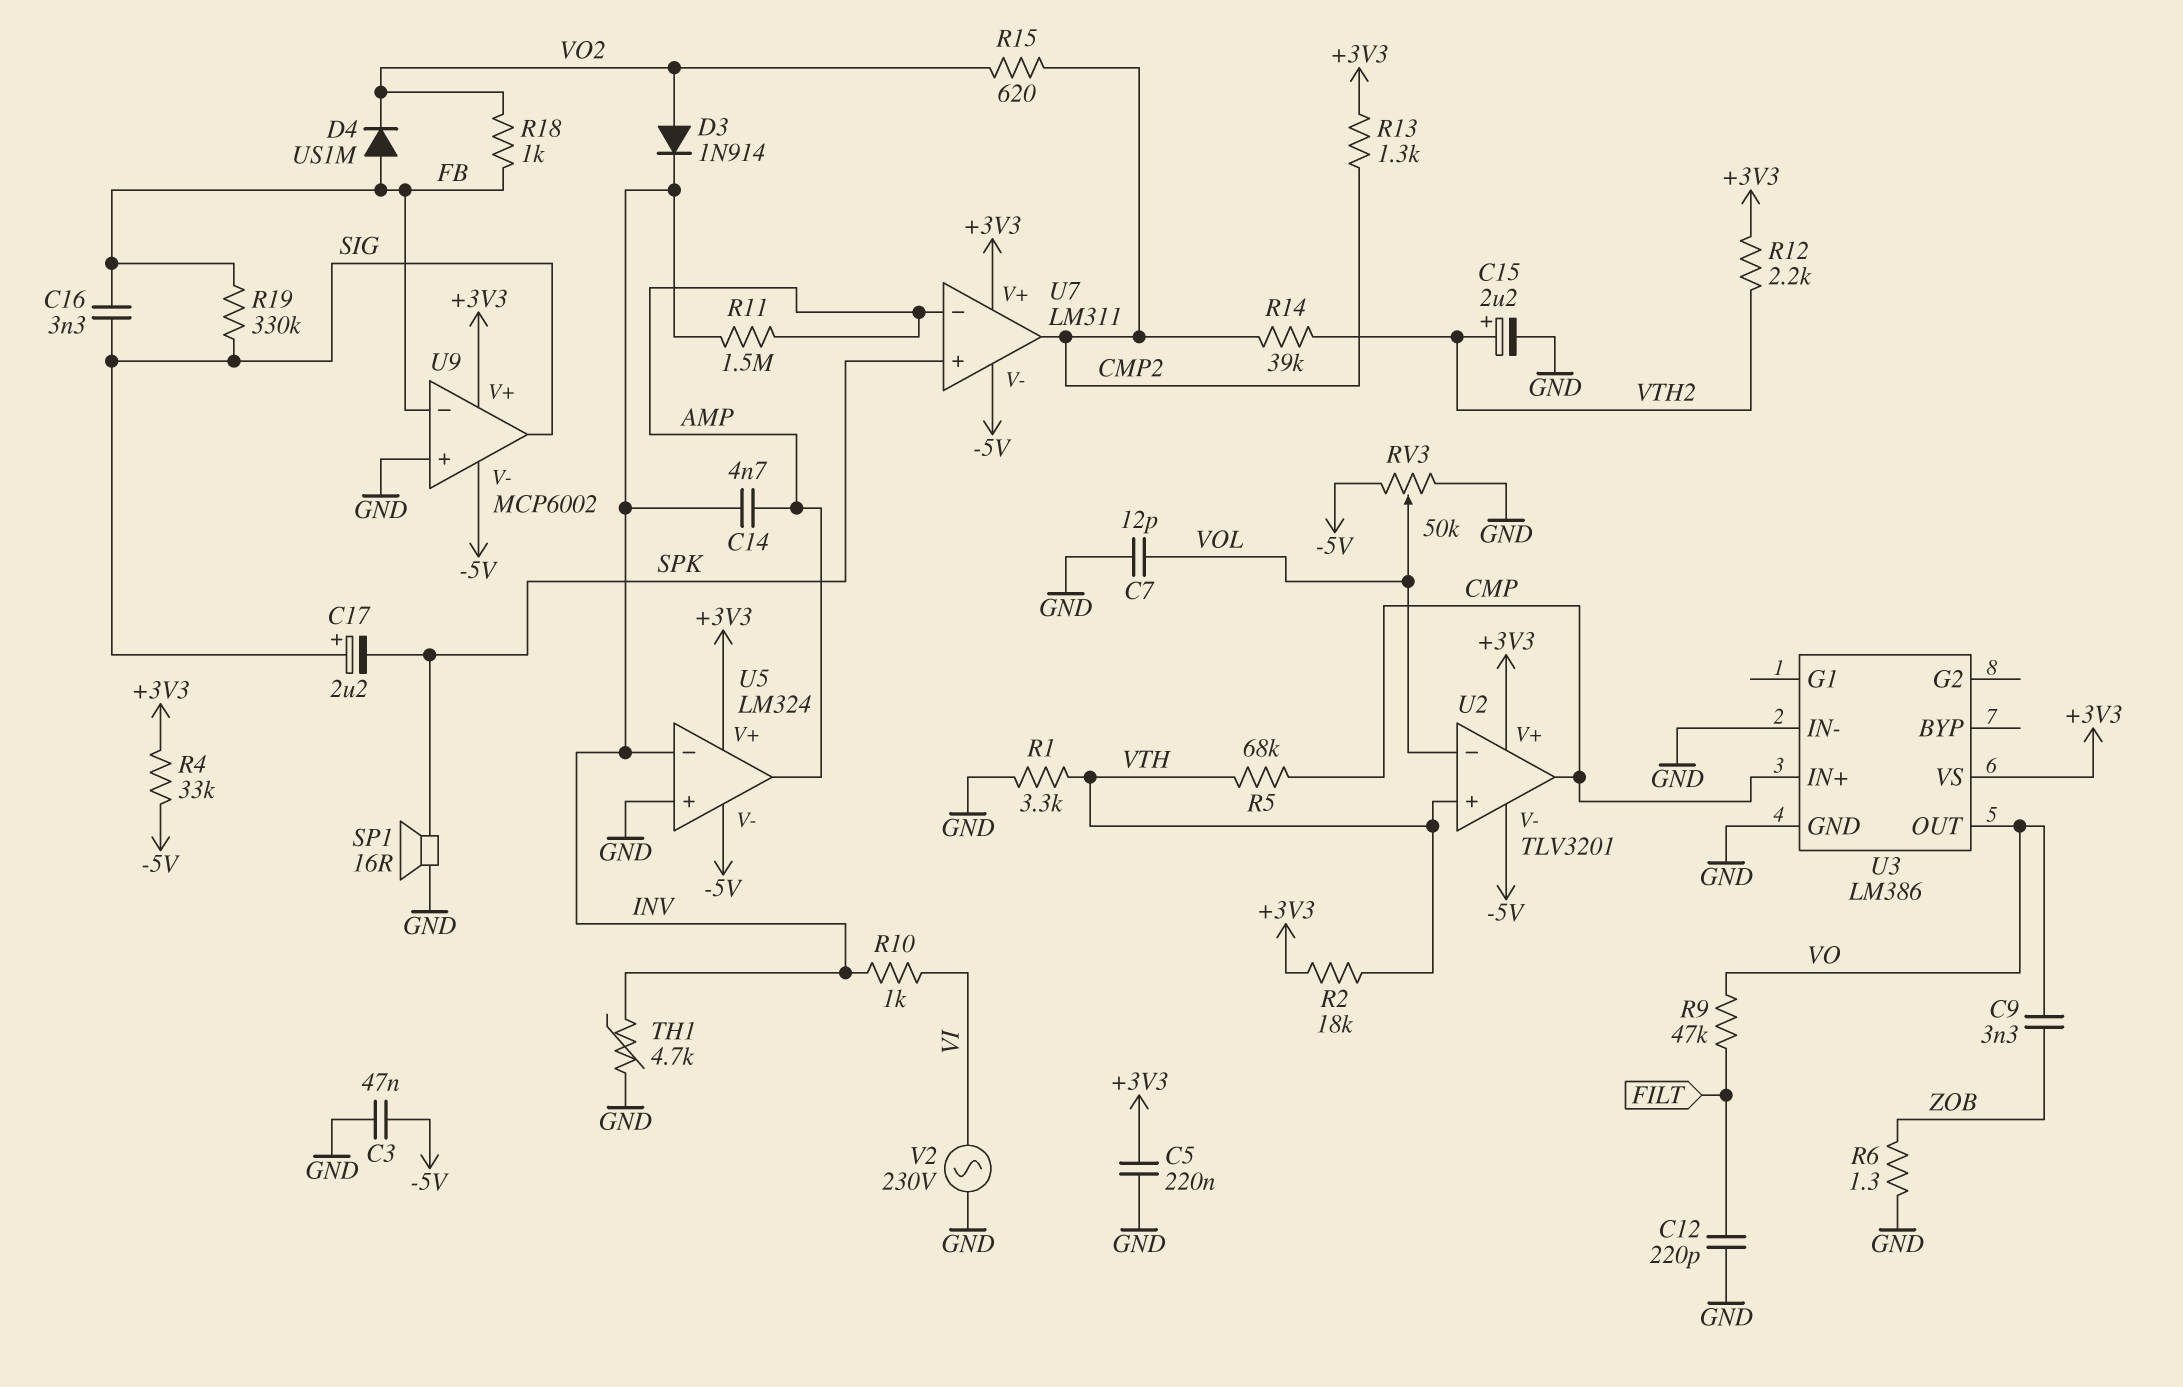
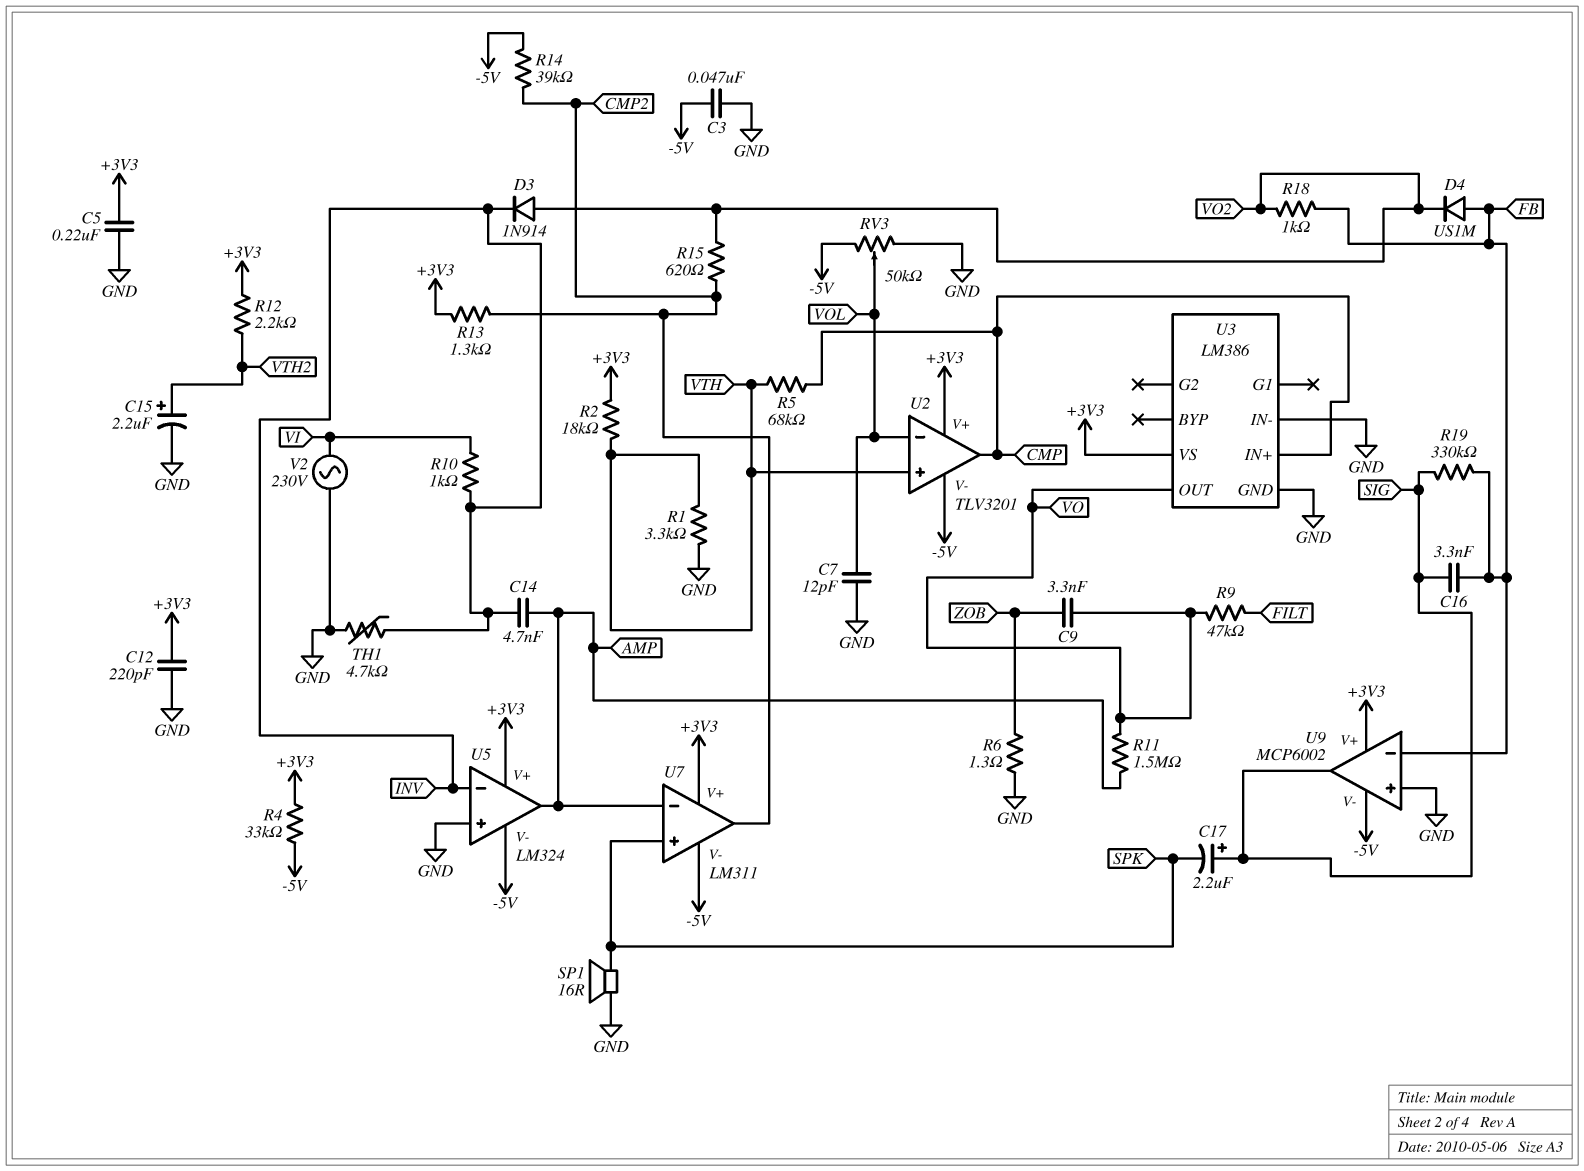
C12: 220pF (FILT, GND) -> 220pF (+3V3, GND)
R11: 1.5M (AMP, INV) -> 1.5M (AMP, VO)
R14: 39k (CMP2, VTH2) -> 39k (-5V, CMP2)

